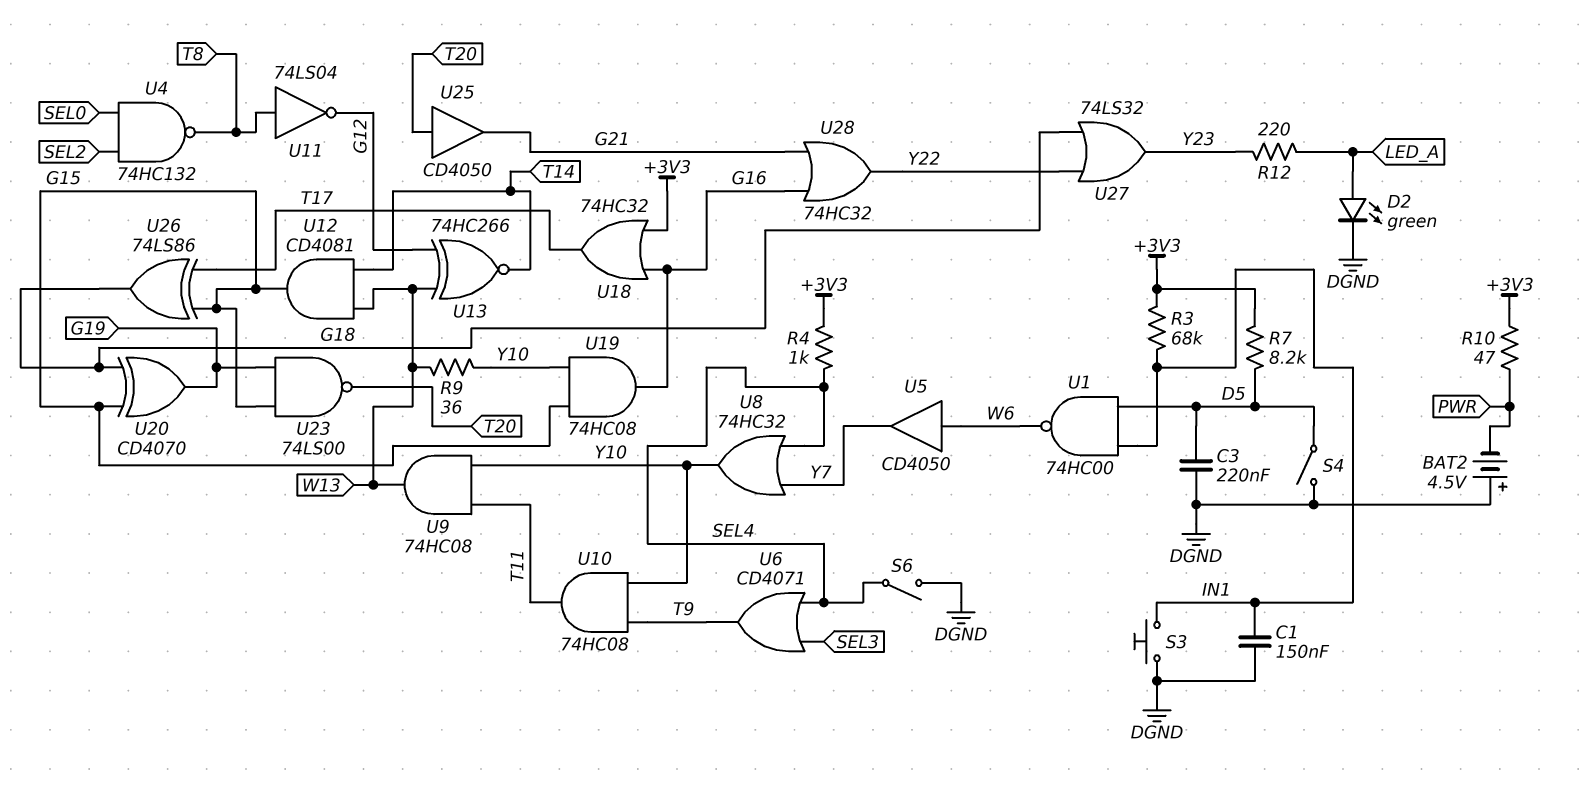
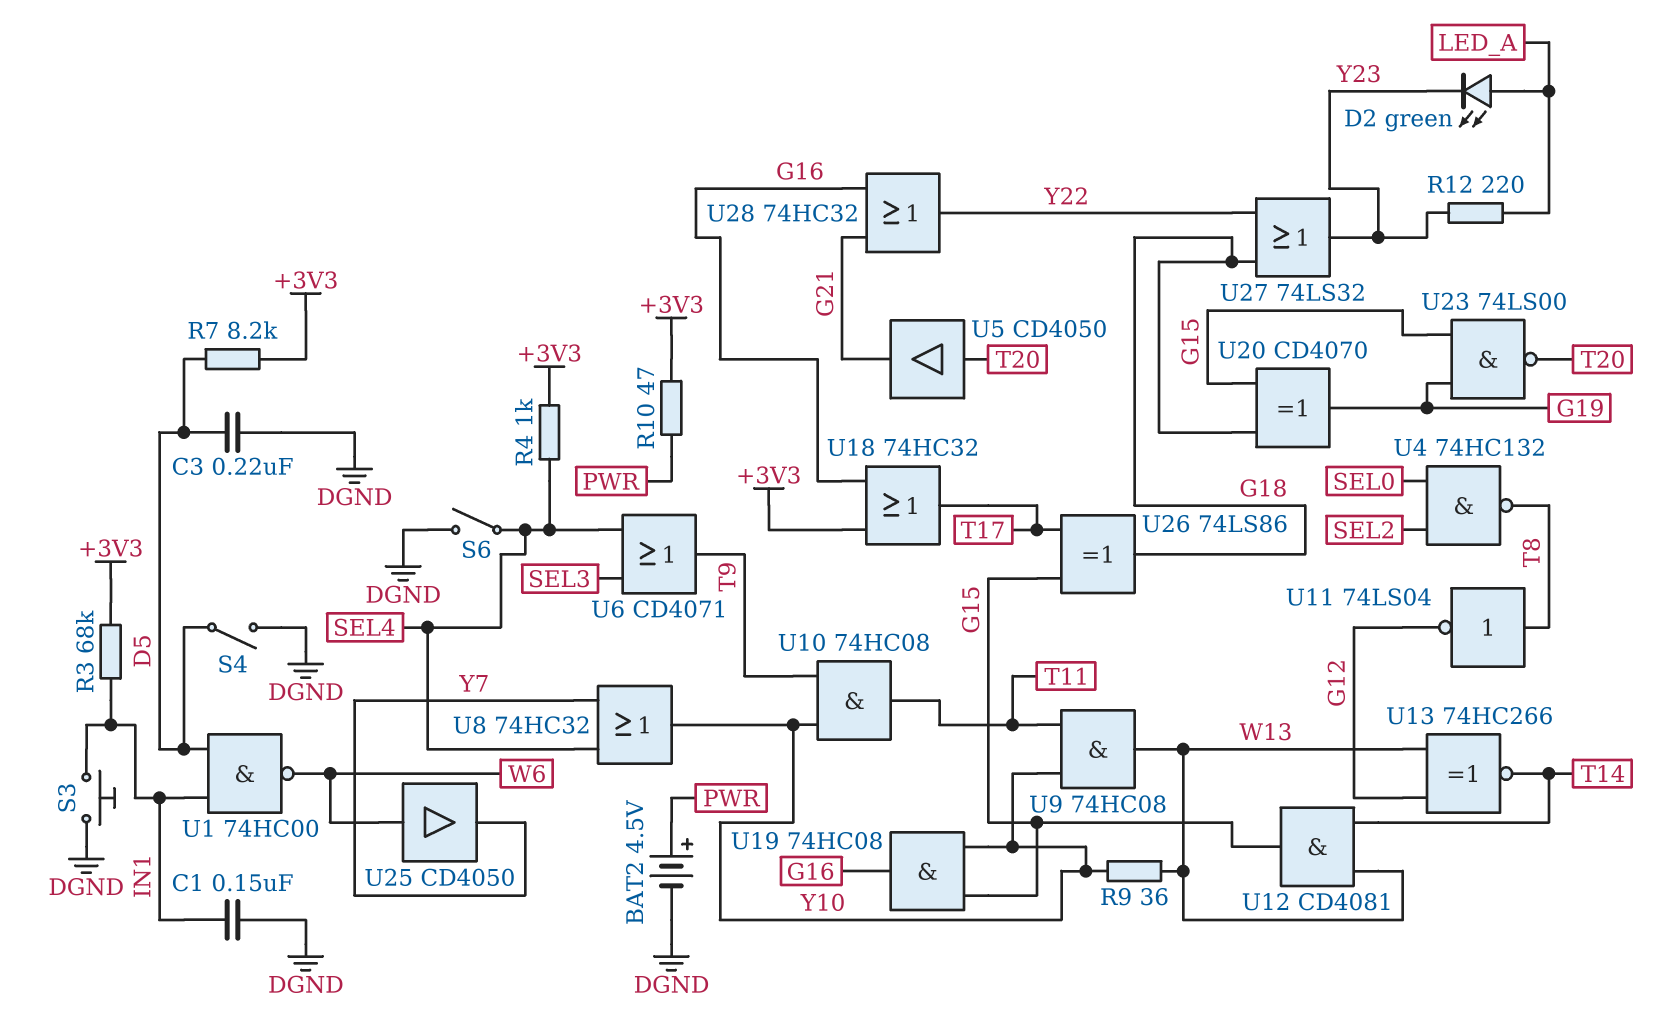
BAT2: 4.5V (plus DGND, minus PWR) -> 4.5V (plus PWR, minus DGND)
D2: LED green (A LED_A, K DGND) -> LED green (A LED_A, K Y23)
U5: buffer CD4050 (in W6, out Y7) -> buffer CD4050 (in T20, out G21)
U25: buffer CD4050 (in T20, out G21) -> buffer CD4050 (in W6, out Y7)

